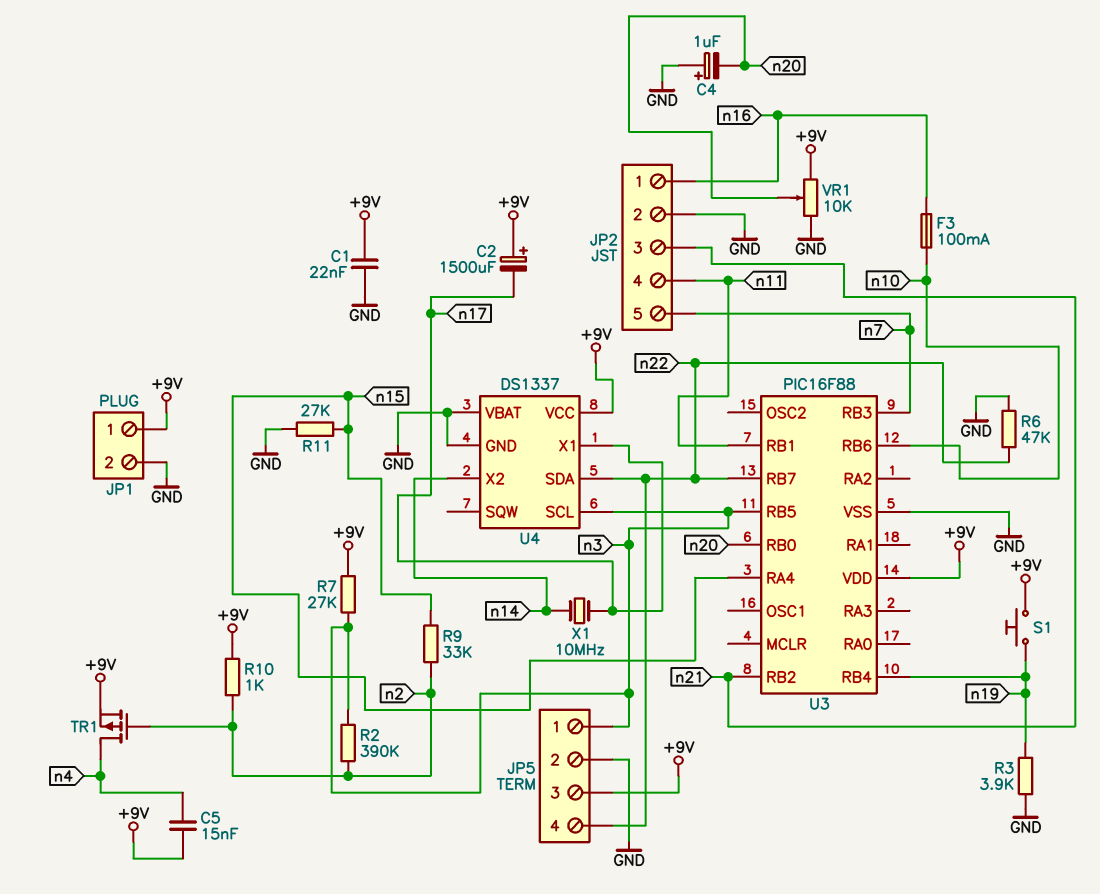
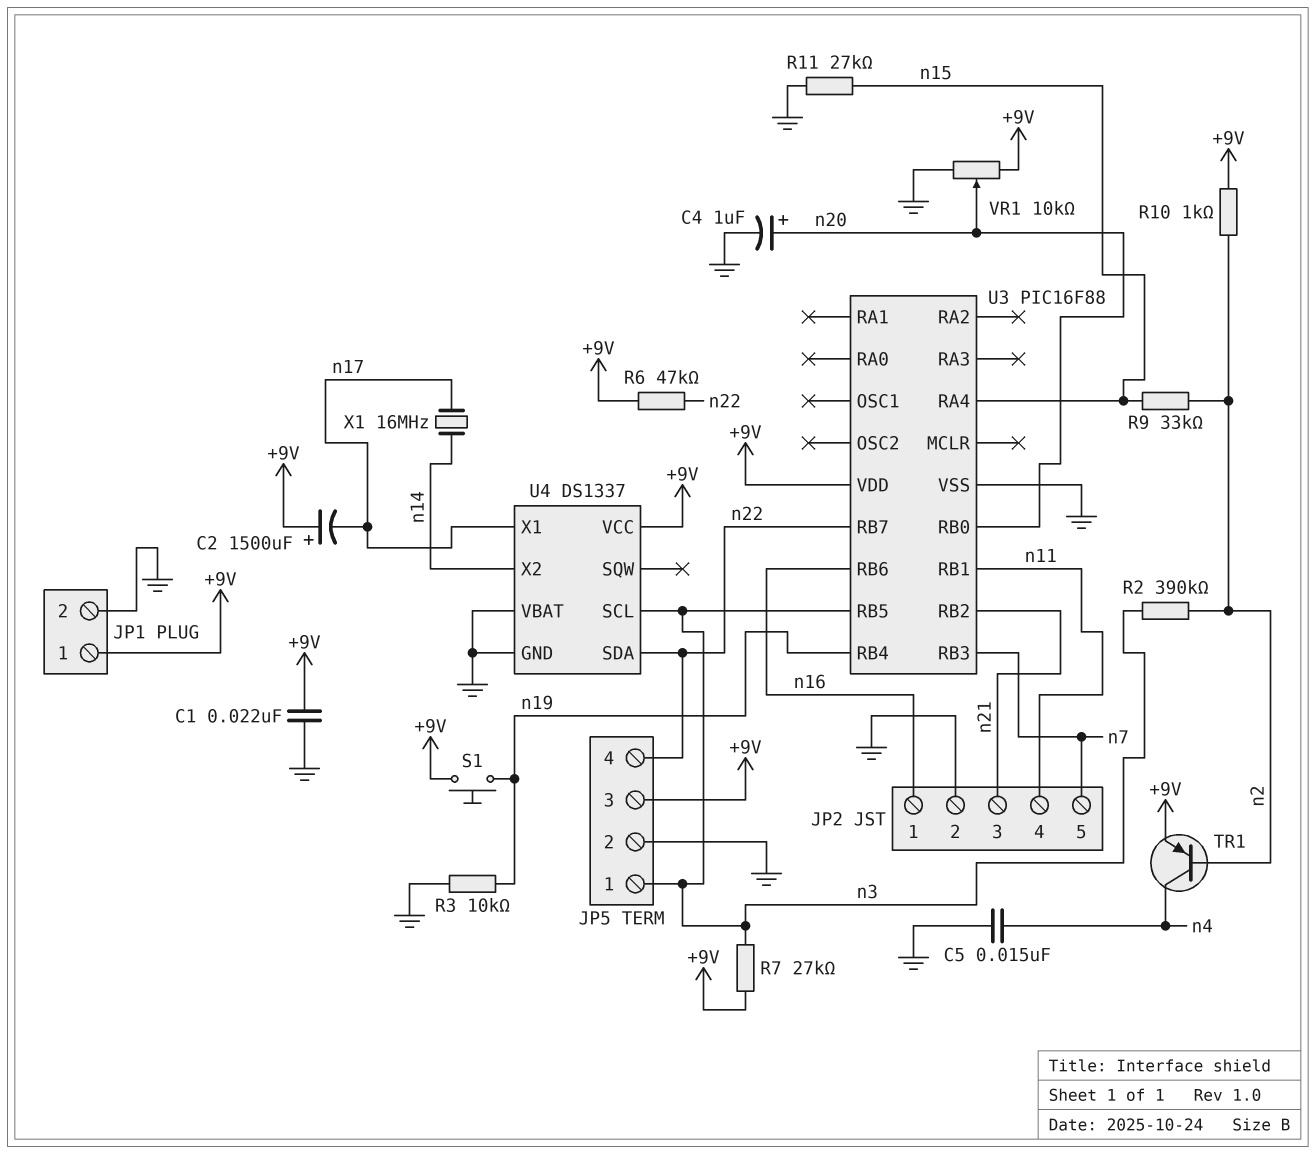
C4: 1uF (plus GND, minus n20) -> 1uF (plus n20, minus GND)
C5: 15nF (+9V, n4) -> 15nF (GND, n4)
F3: 100mA (n10, n16) -> none
R3: 3.9k (GND, n19) -> 10k (GND, n19)
R6: 47k (GND, n22) -> 47k (+9V, n22)
TR1: PMOS (G n2, D n4, S +9V) -> PNP (B n2, C n4, E +9V)
U3 pin RB6: n10 -> n16
X1: 10MHz (n14, n17) -> 16MHz (n14, n17)

